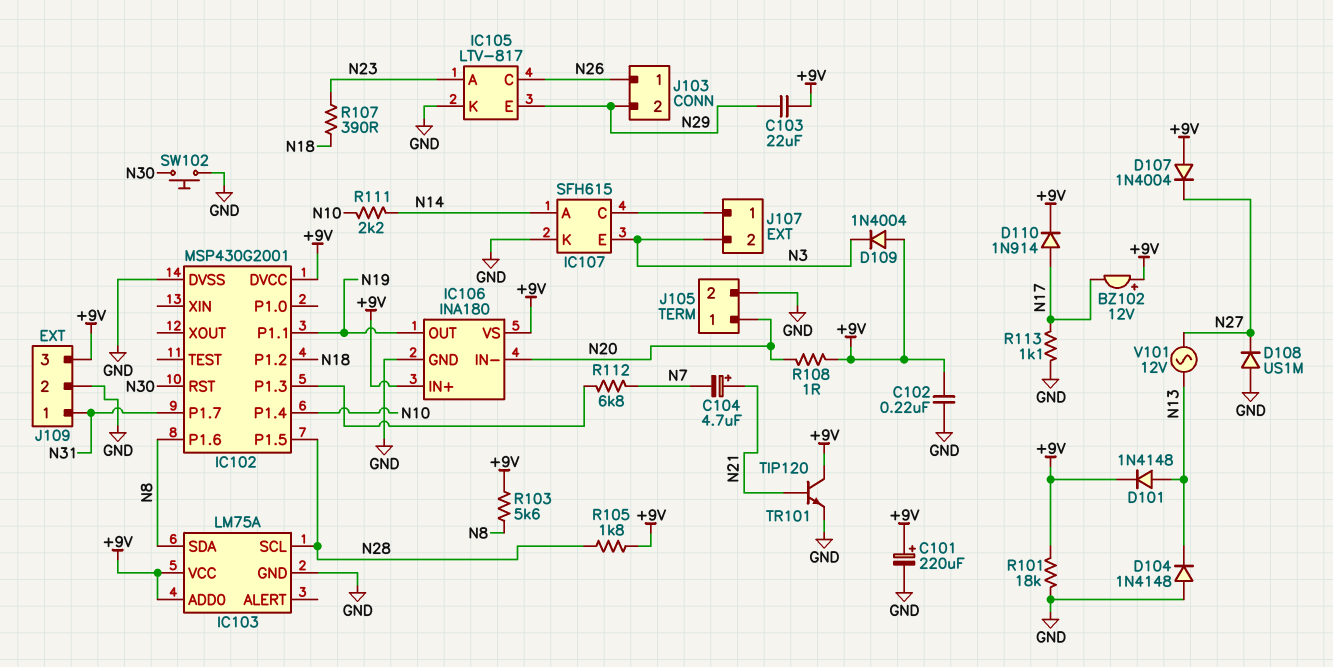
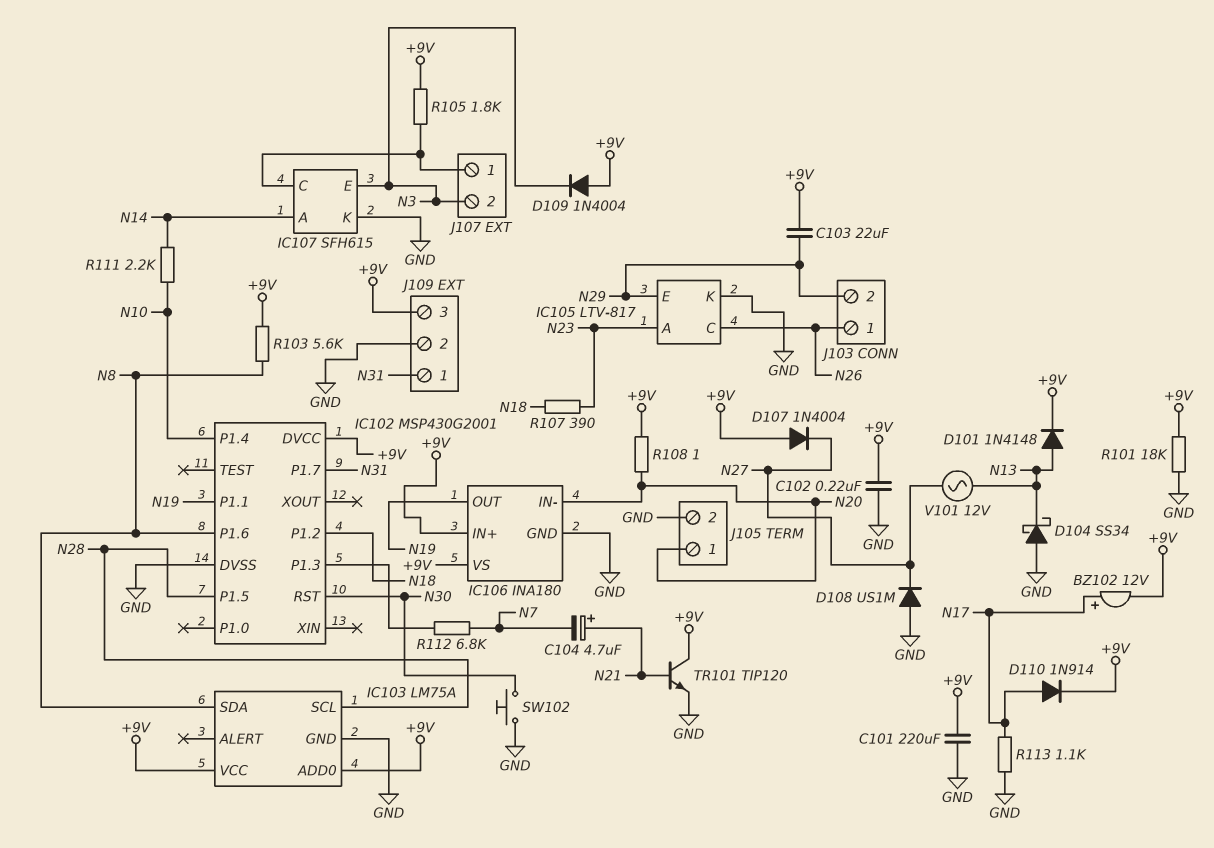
BZ102: buzzer 12V (plus +9V, minus N17) -> buzzer 12V (plus N17, minus +9V)
C101: 220uF (plus +9V, minus GND) -> 220uF (+9V, GND)
D104: diode 1N4148 (A GND, K N13) -> schottky SS34 (A GND, K N13)
R105: 1.8k (+9V, N28) -> 1.8k (+9V, IC107/C)

